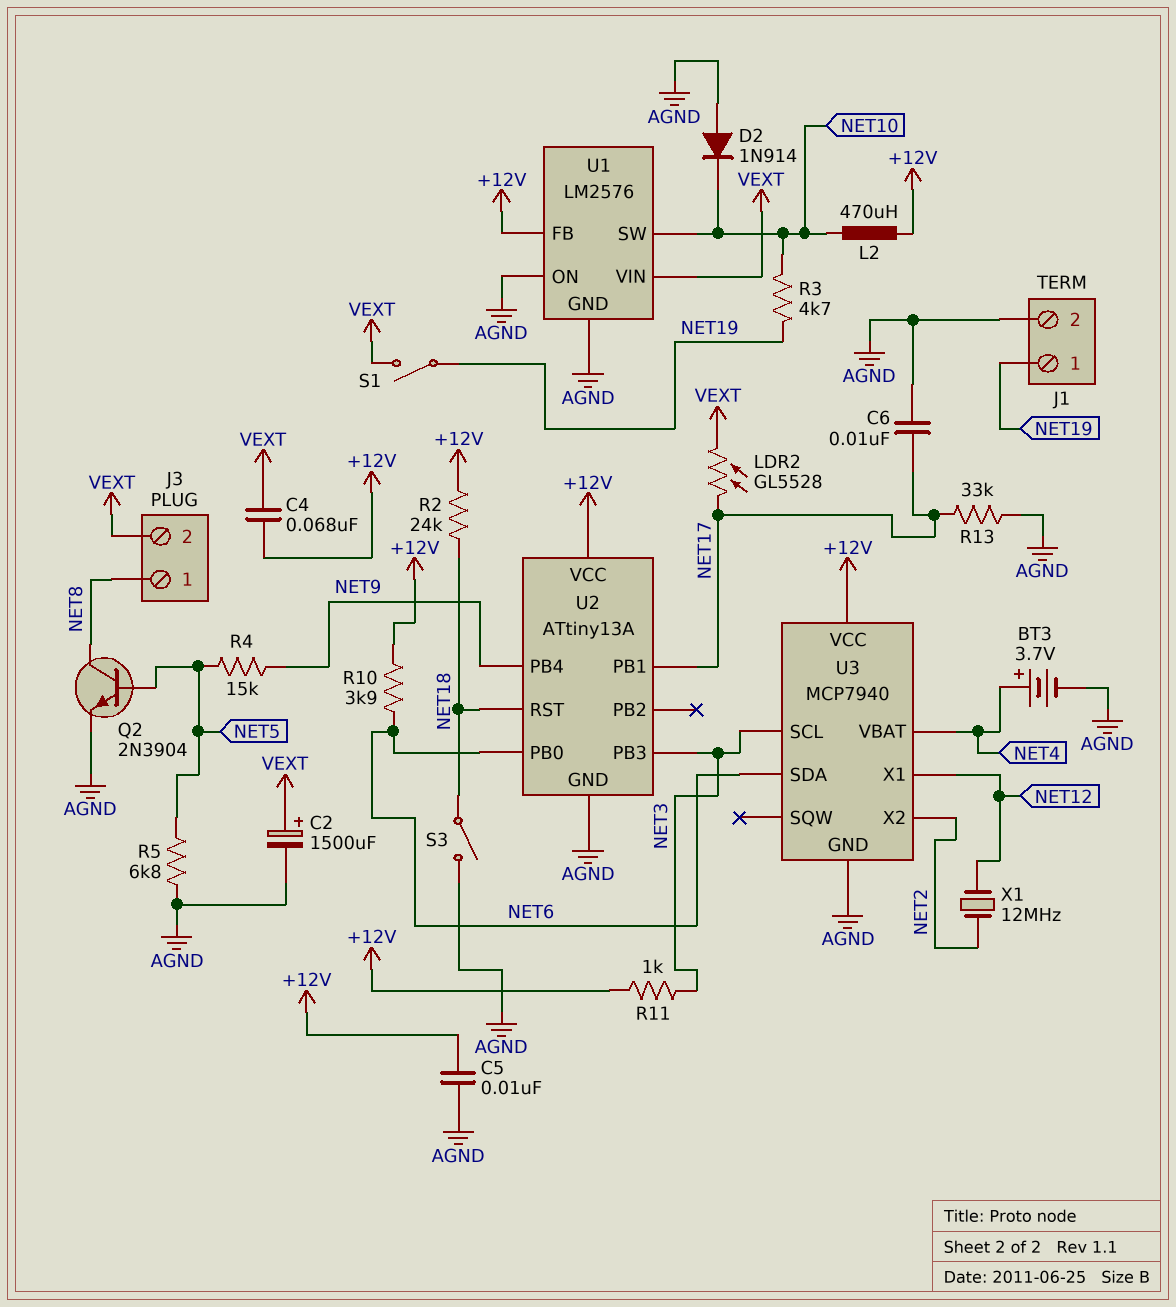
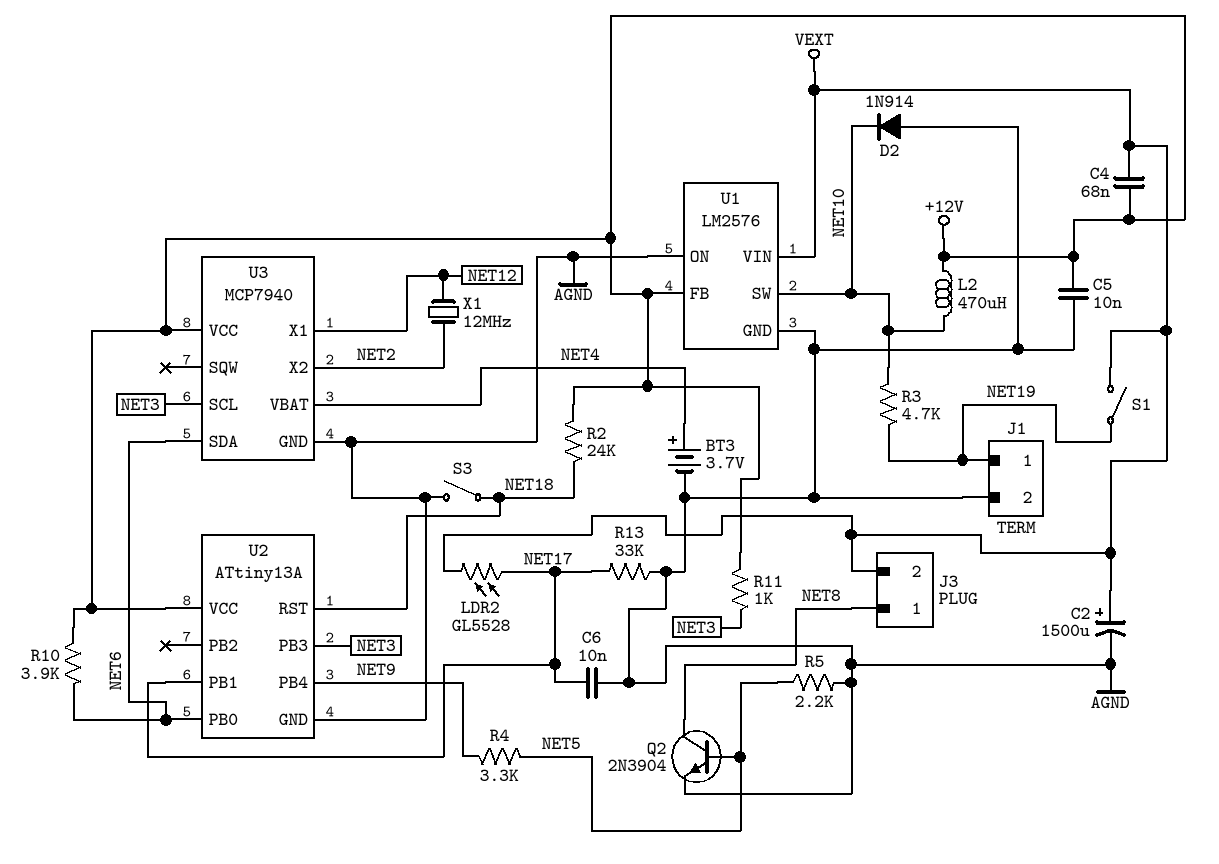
R4: 15k (NET5, NET9) -> 3.3k (NET5, NET9)
R5: 6.8k (AGND, NET5) -> 2.2k (AGND, NET5)

